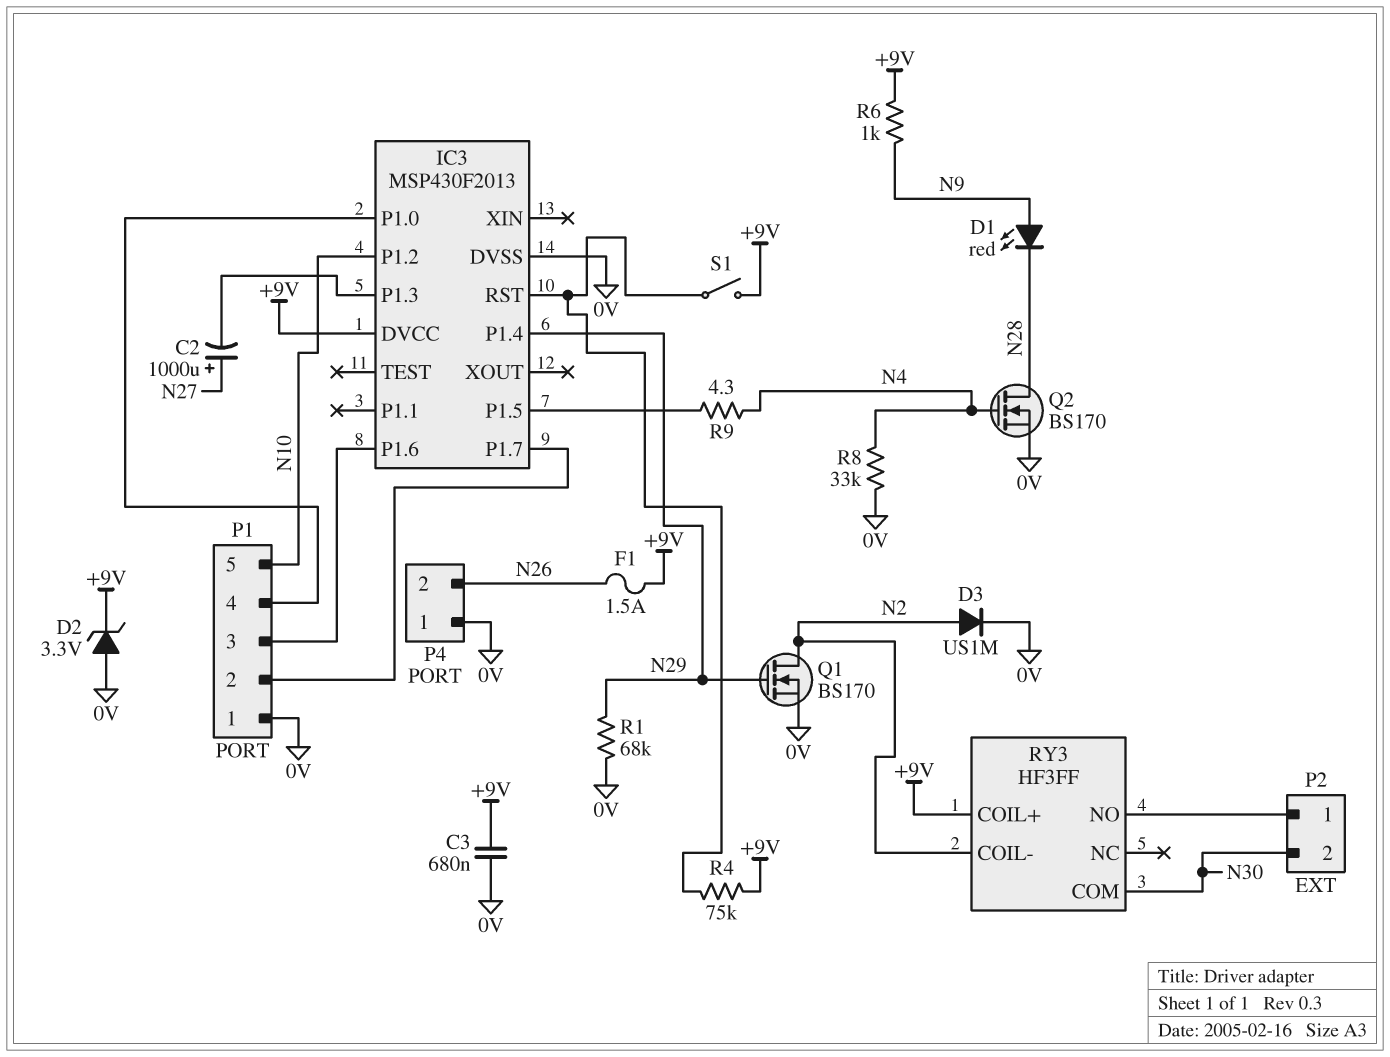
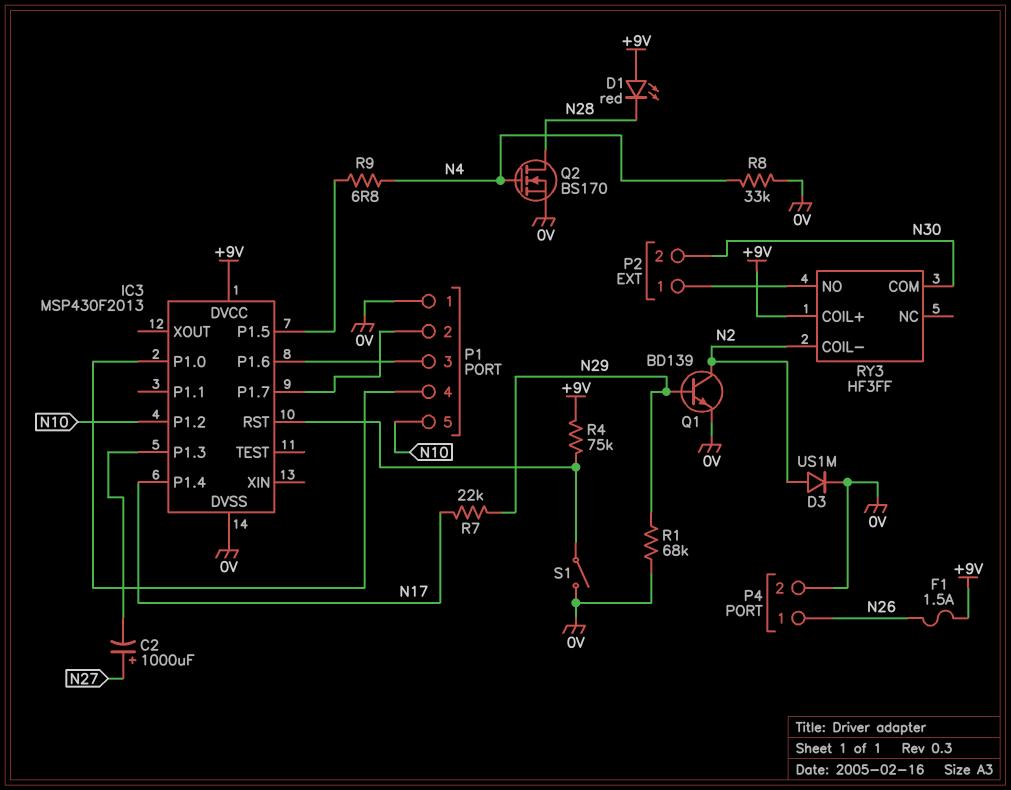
C3: 680nF (+9V, 0V) -> none
D1: LED red (A N9, K N28) -> LED red (A +9V, K N28)
D2: zener 3.3V (A 0V, K +9V) -> none
IC3 pin P1.4: N29 -> N17
P4 pin 1: 0V -> N26
P4 pin 2: N26 -> 0V
Q1: NMOS BS170 (G N29, D N2, S 0V) -> NPN BD139 (B N29, C N2, E 0V)
R6: 1k (+9V, N9) -> none
R7: none -> 22k (N17, N29)
R9: 4.3 (IC3/P1.5, N4) -> 6.8 (IC3/P1.5, N4)
S1: switch (+9V, IC3/RST) -> switch (0V, IC3/RST)

